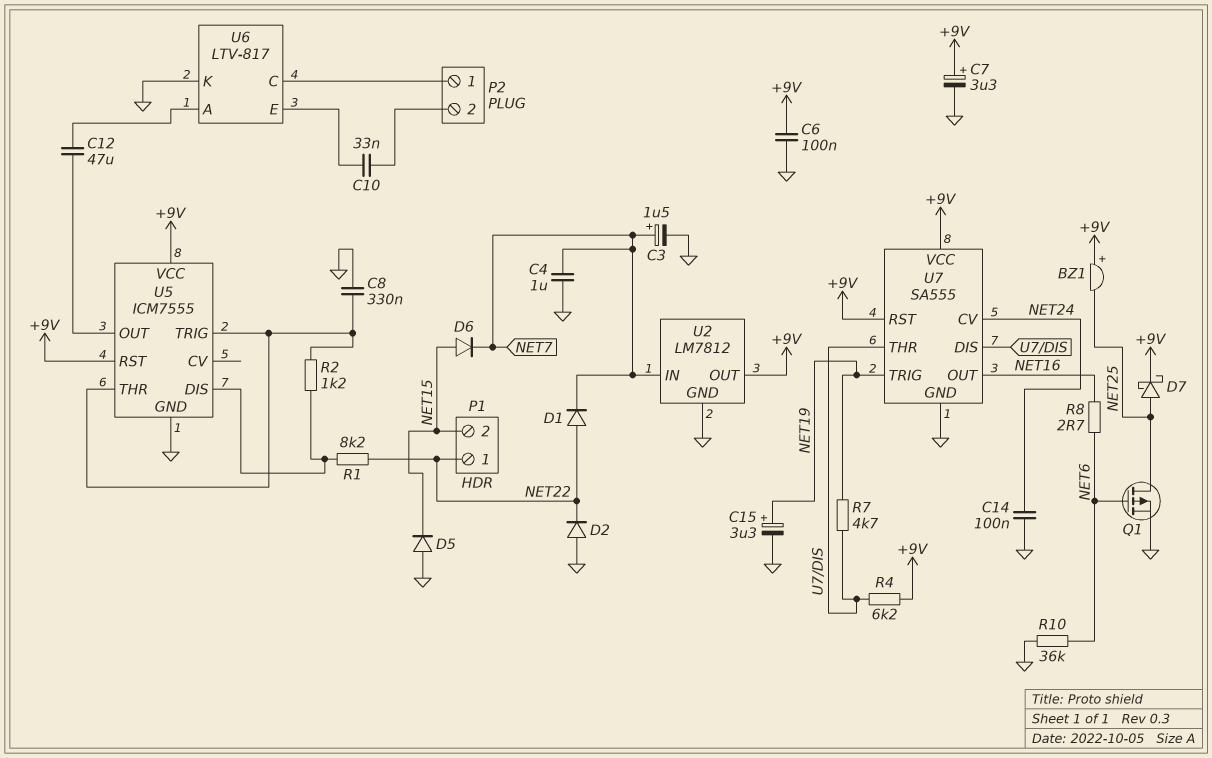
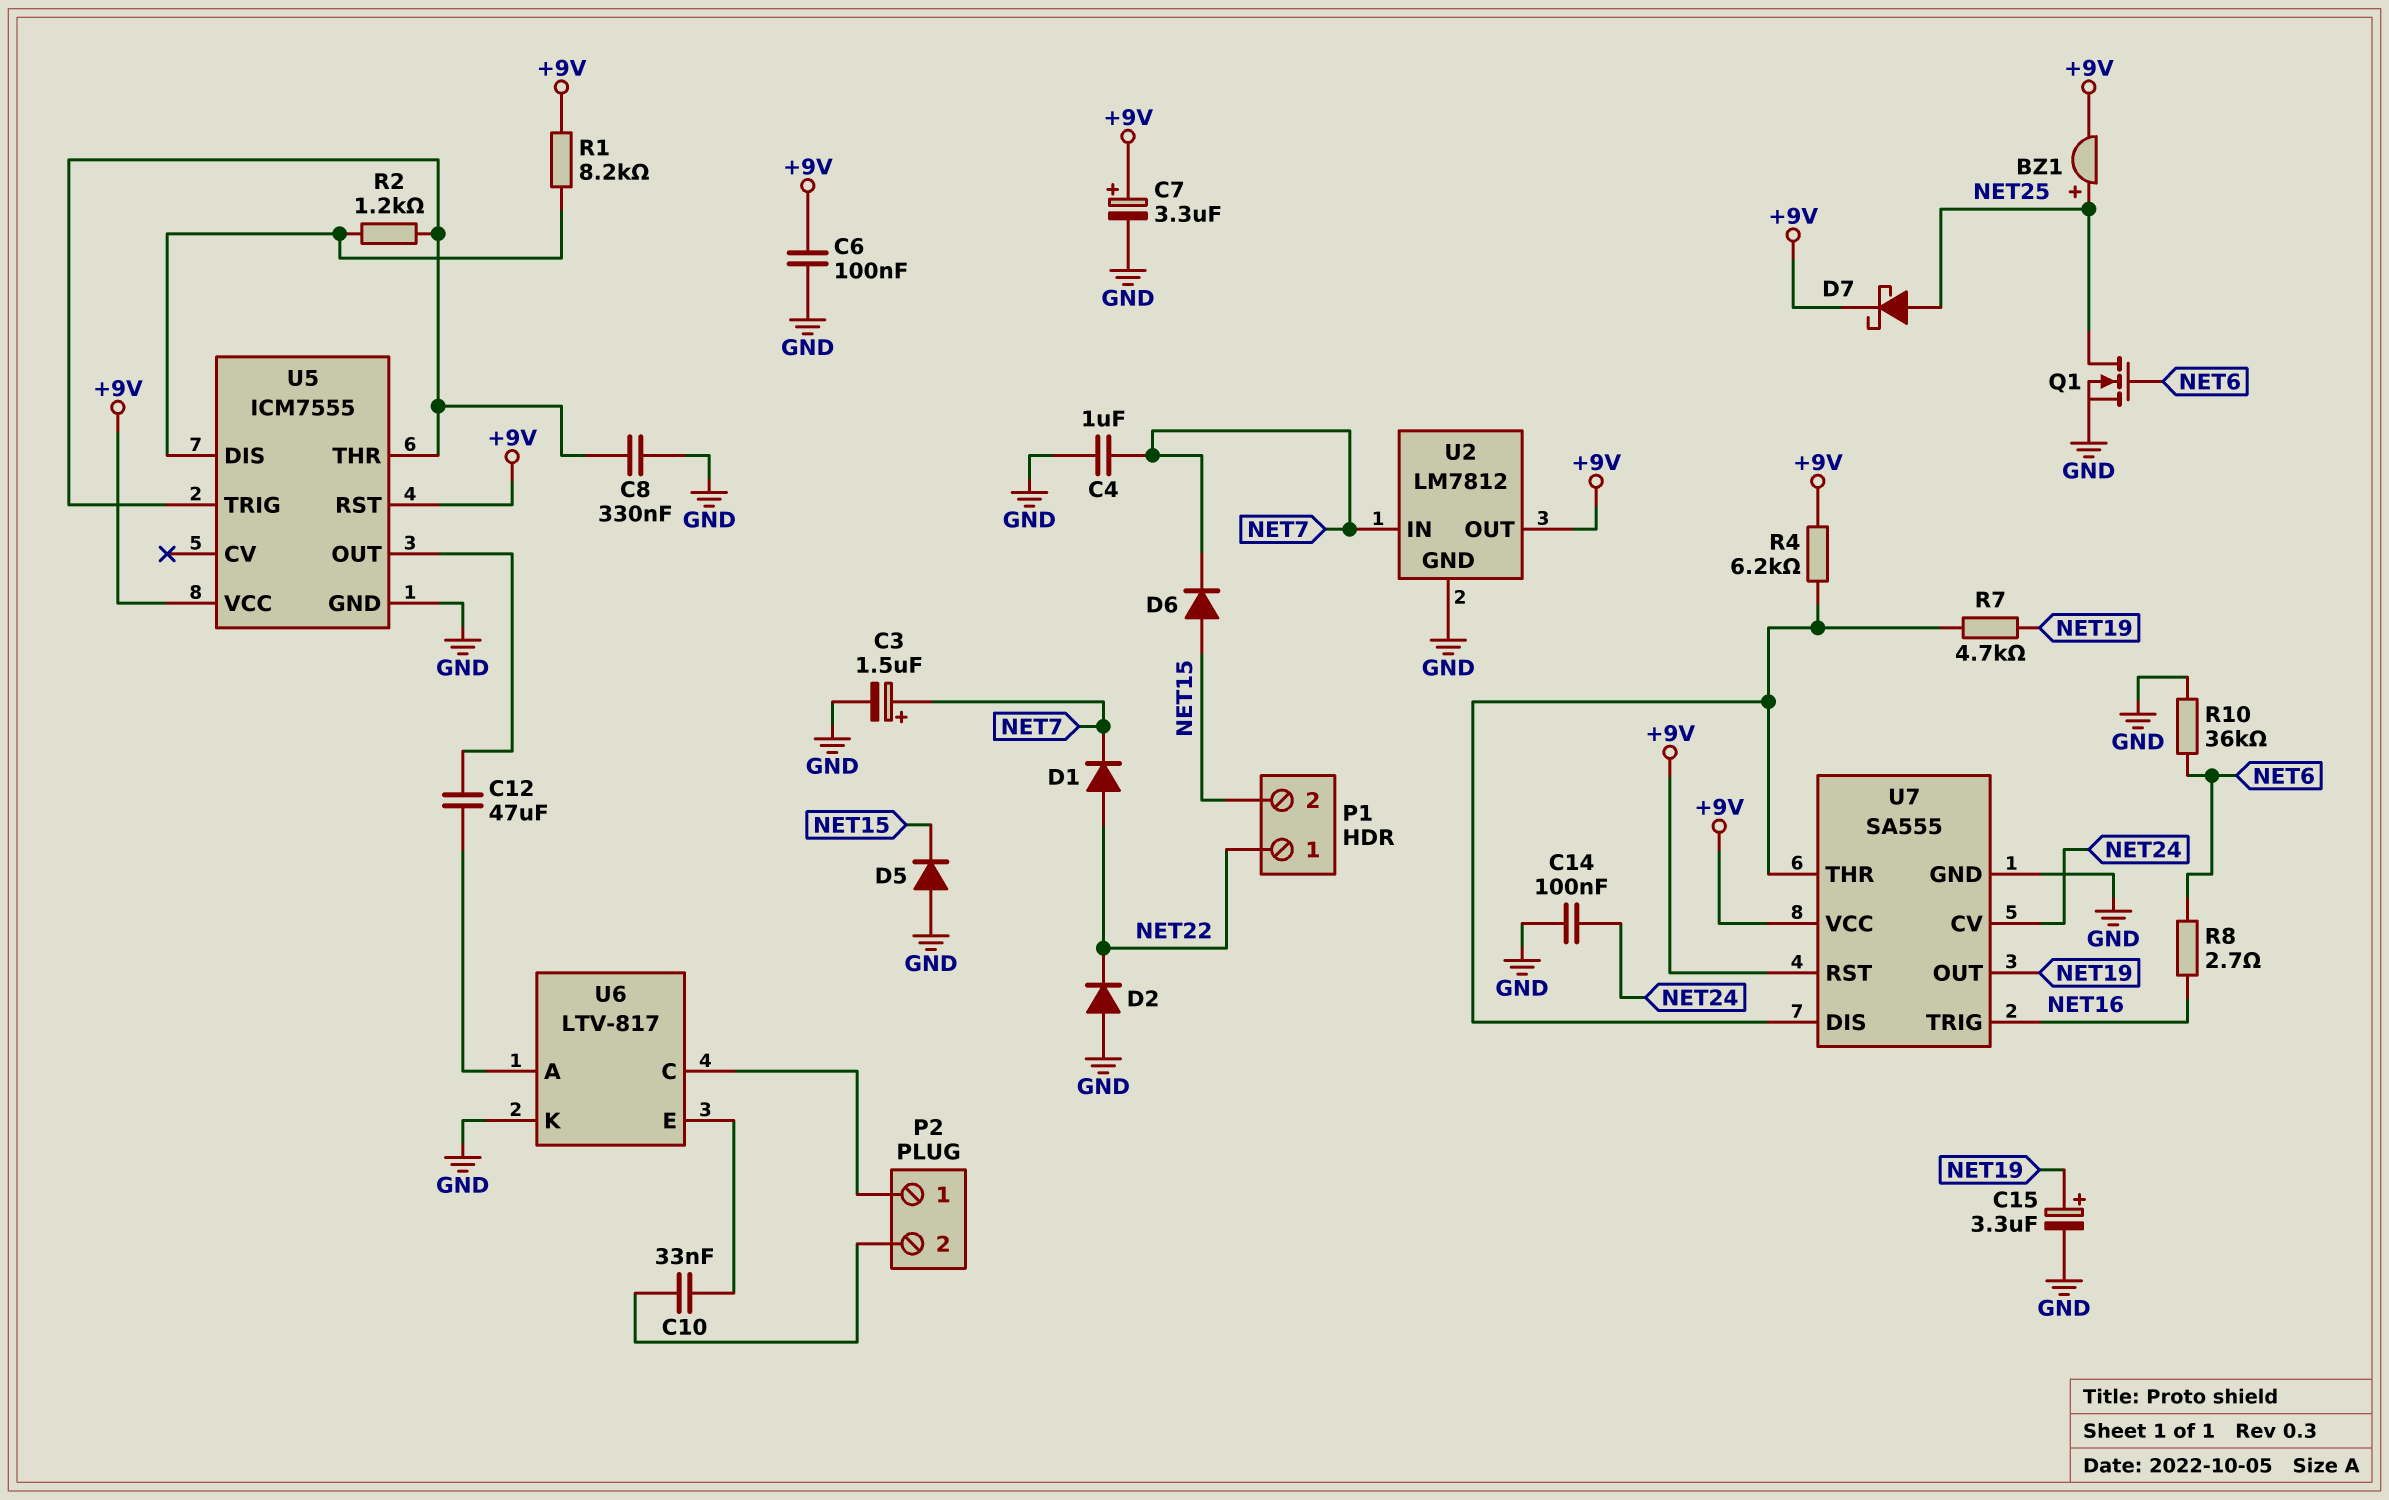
BZ1: buzzer (plus +9V, minus NET25) -> buzzer (plus NET25, minus +9V)
Q1: PMOS (G NET6, D NET25, S GND) -> NMOS (G NET6, D NET25, S GND)
R1: 8.2k (NET22, U5/DIS) -> 8.2k (+9V, U5/DIS)
U7 pin OUT: NET16 -> NET19
U7 pin TRIG: NET19 -> NET16

